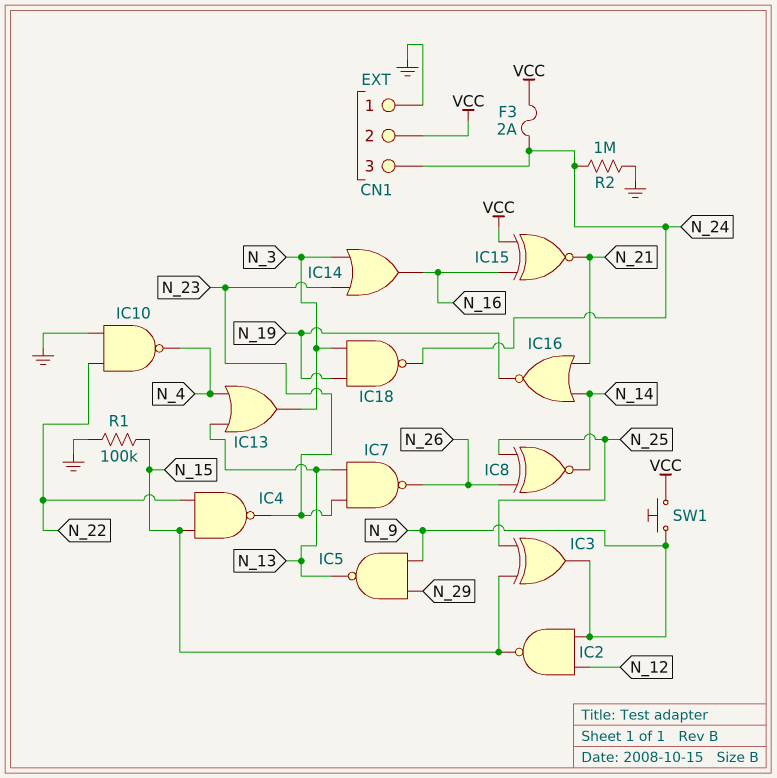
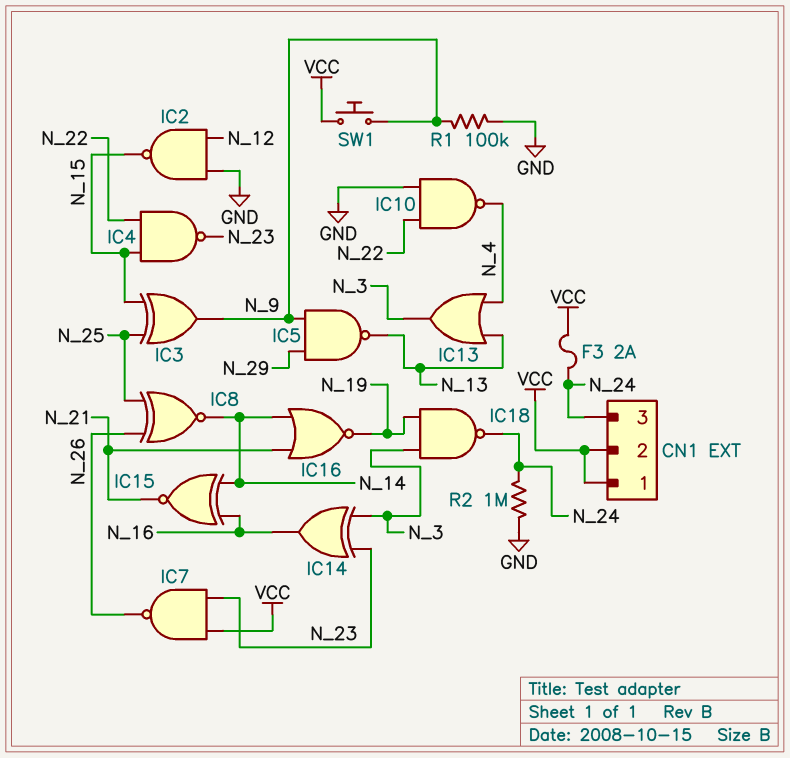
CN1 pin 1: GND -> VCC
IC2: NAND (in N_9, in N_12, out N_15) -> NAND (in GND, in N_12, out N_15)
IC7: NAND (in N_13, in N_23, out N_26) -> NAND (in N_23, in VCC, out N_26)
IC14: OR (in N_3, in N_23, out N_16) -> XOR (in N_3, in N_23, out N_16)
IC15: XNOR (in N_16, in VCC, out N_21) -> XNOR (in N_14, in N_16, out N_21)
R1: 100k (GND, N_15) -> 100k (GND, N_9)

